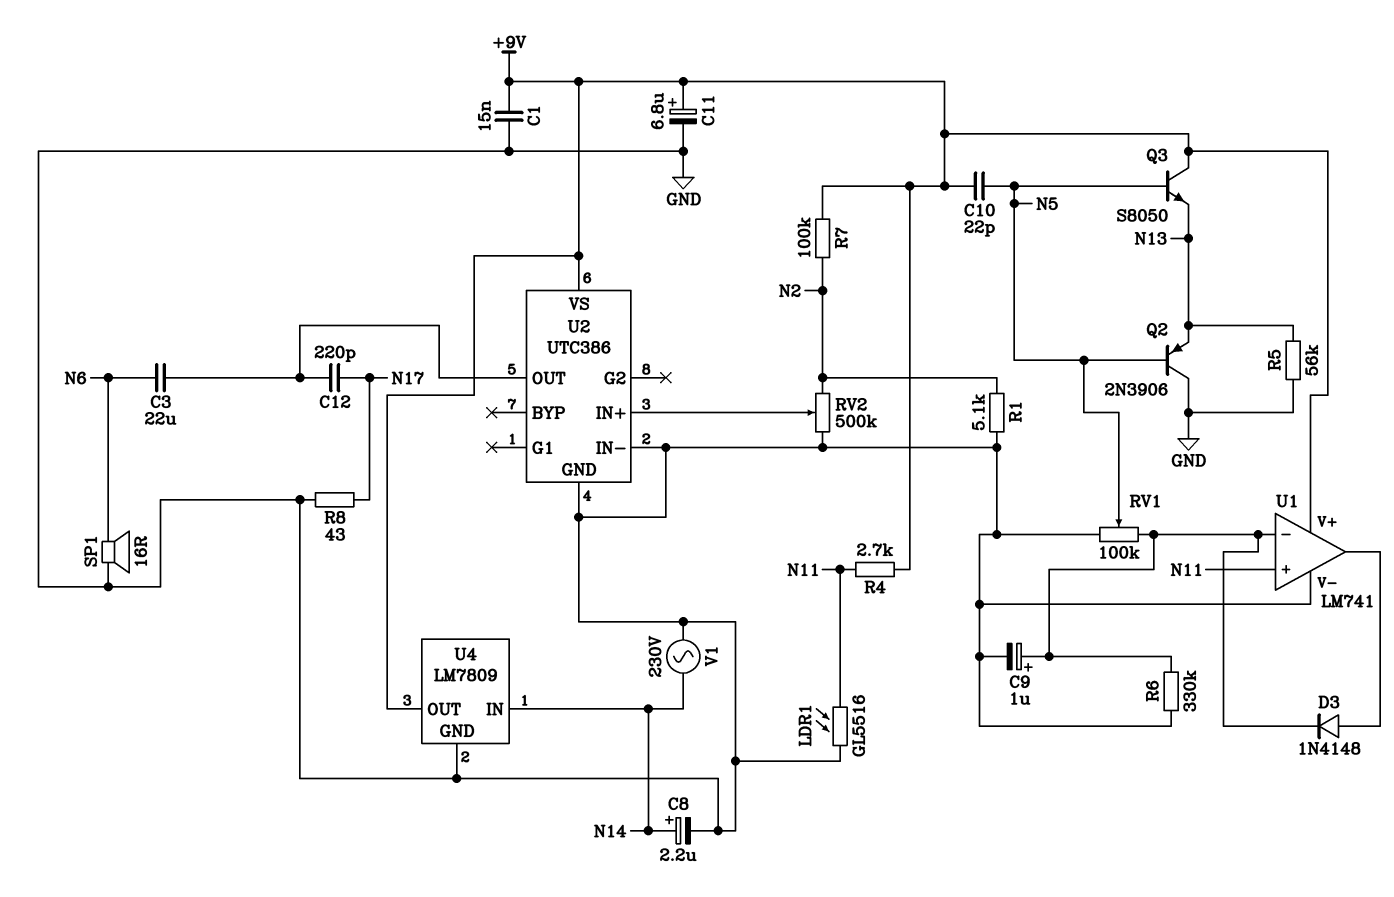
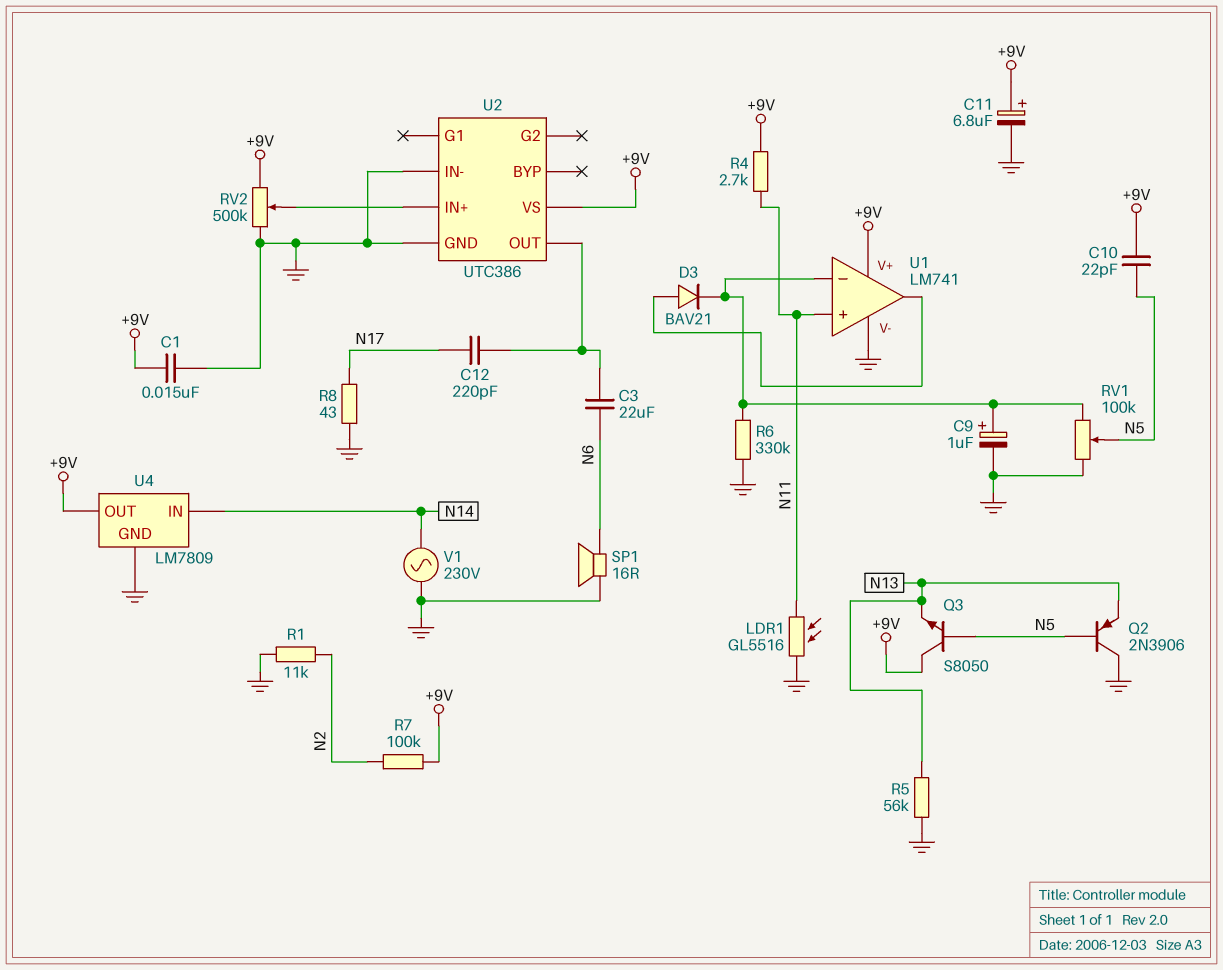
C8: 2.2uF (plus N14, minus GND) -> none
D3: diode 1N4148 (A U1/out, K U1/in-) -> diode BAV21 (A U1/out, K U1/in-)
R1: 5.1k (GND, N2) -> 11k (GND, N2)
RV2: 500k (GND, N2, wiper U2/IN+) -> 500k (+9V, GND, wiper U2/IN+)

